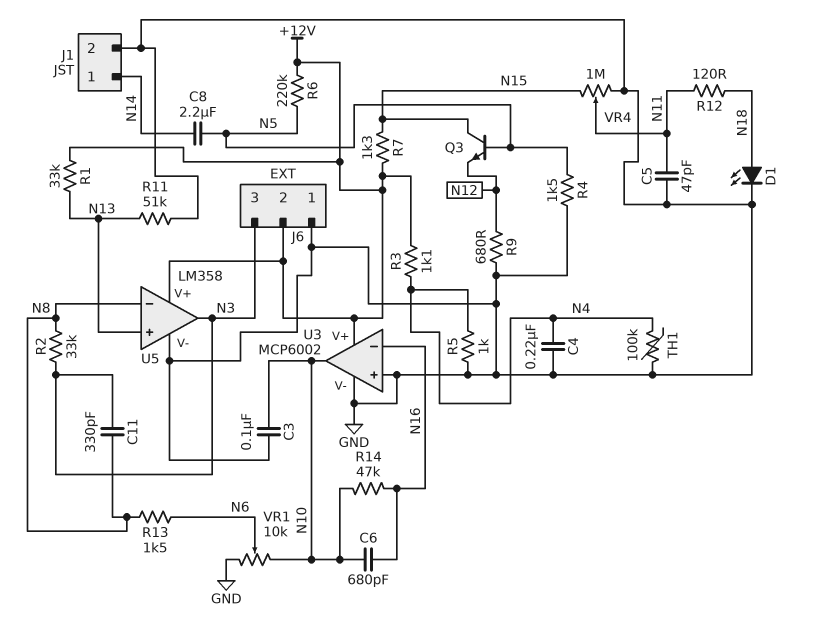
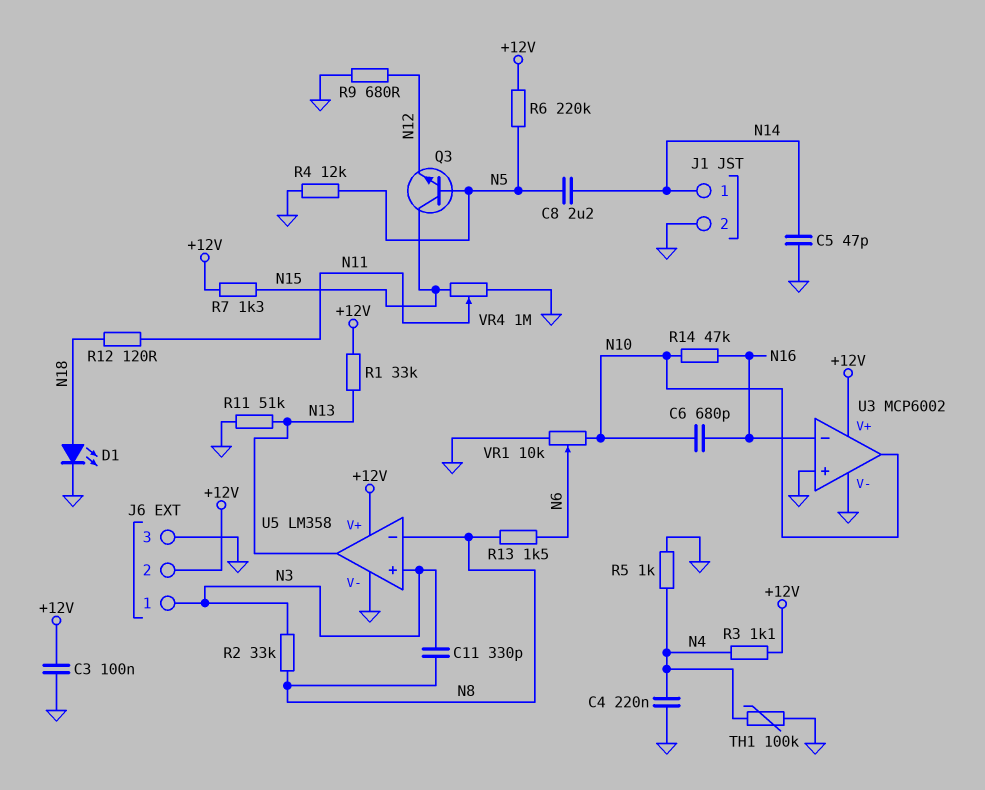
C3: 100nF (GND, N10) -> 100nF (+12V, GND)
C5: 47pF (GND, N11) -> 47pF (GND, N14)
J6 pin 1: GND -> N3
J6 pin 3: N3 -> GND
R4: 1.5k (GND, N5) -> 12k (GND, N5)
U5 pin in+: N13 -> N3
U5 pin out: N3 -> N13

